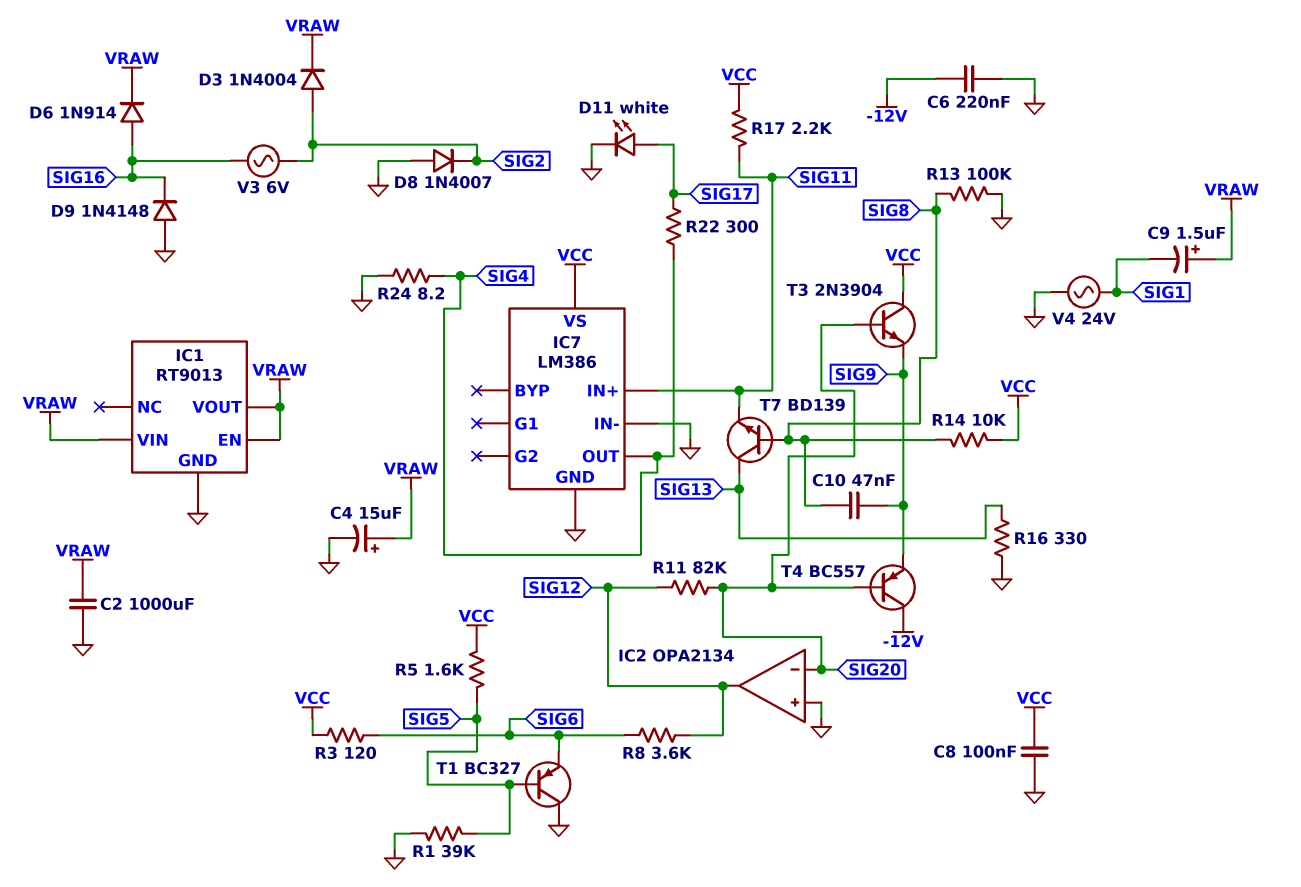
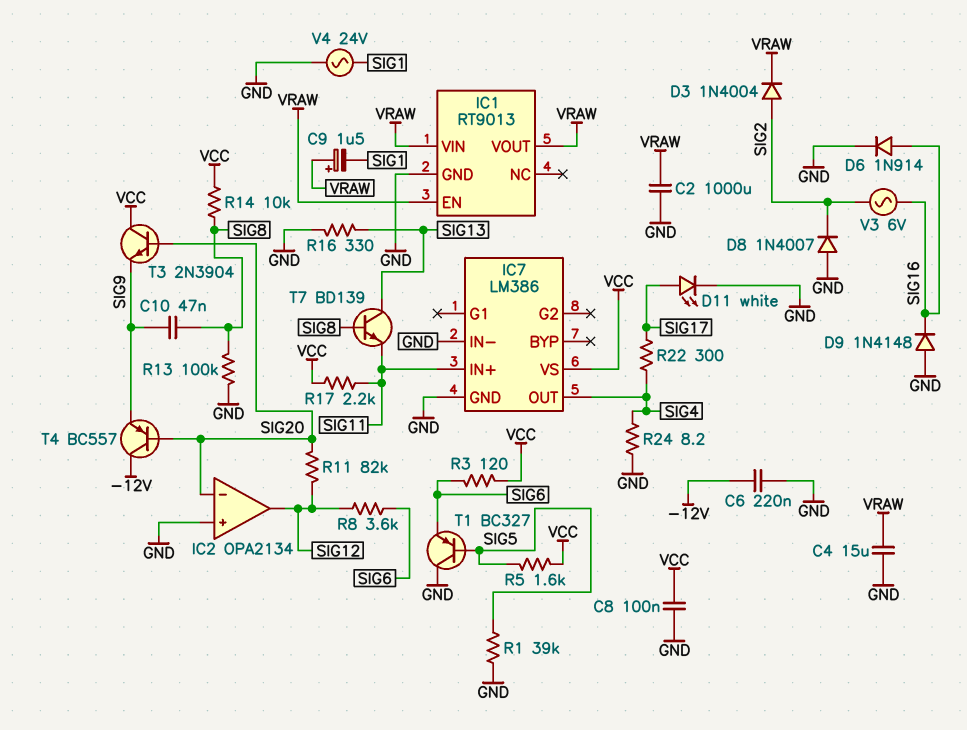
C4: 15uF (plus VRAW, minus GND) -> 15uF (GND, VRAW)
D6: diode 1N914 (A SIG16, K VRAW) -> diode 1N914 (A SIG16, K GND)

